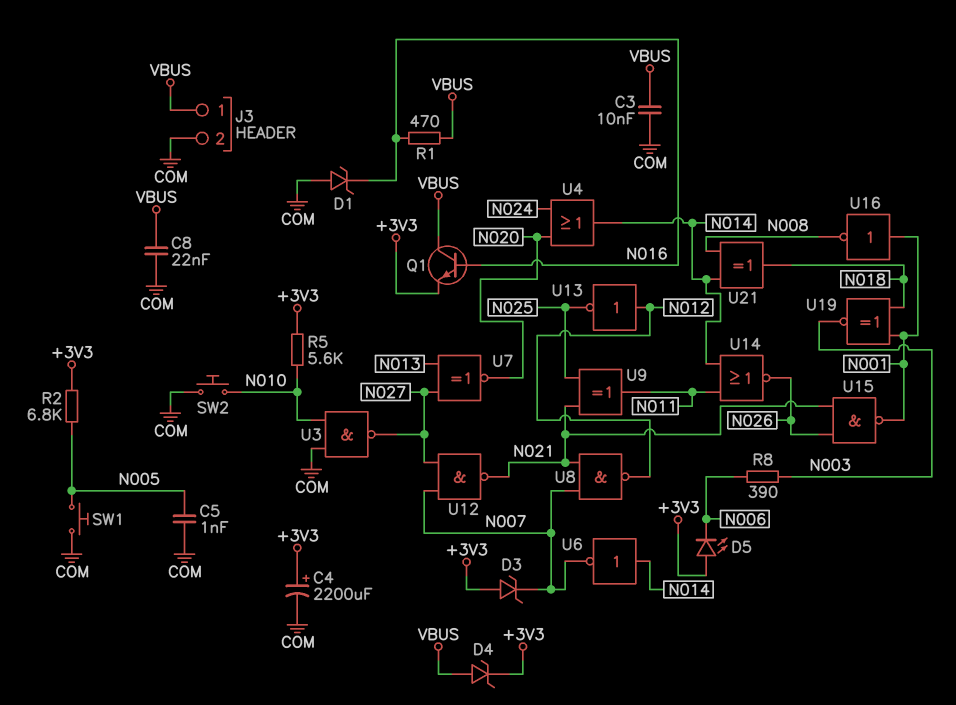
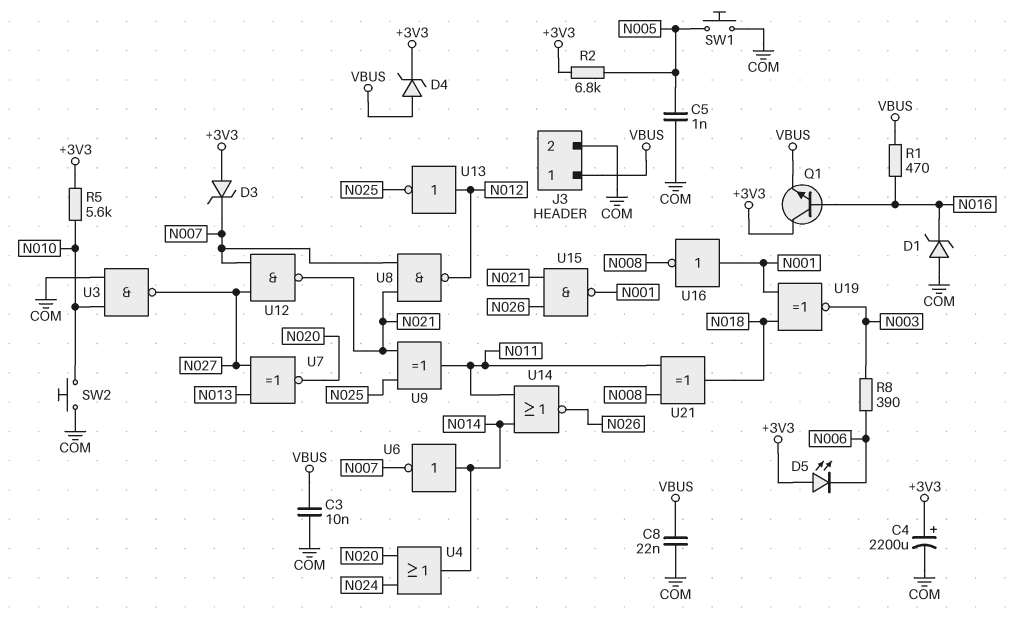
Q1: NPN (B N016, C VBUS, E +3V3) -> NPN (B N016, C +3V3, E VBUS)
U21: XOR (in N008, in N014, out N018) -> XOR (in N008, in N011, out N018)

